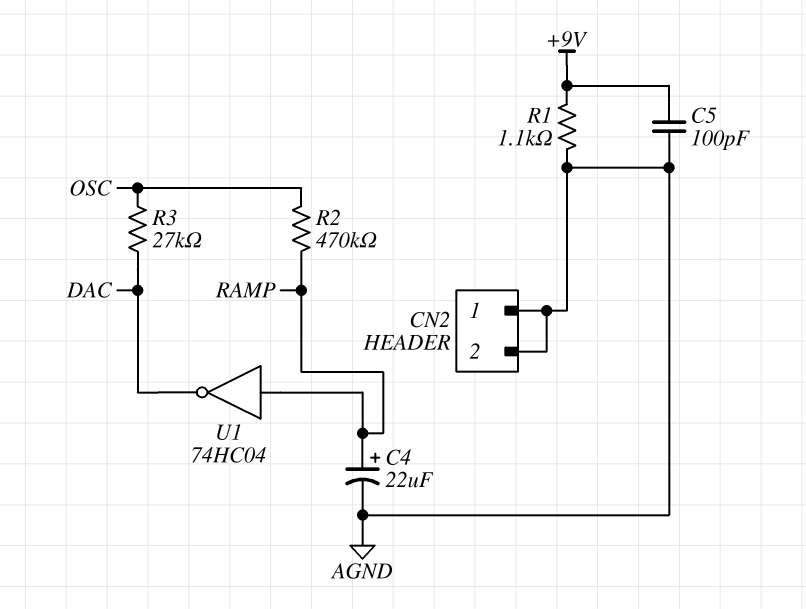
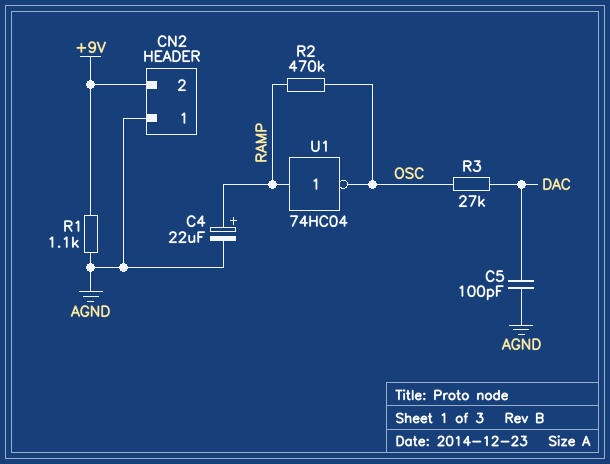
C5: 100pF (+9V, AGND) -> 100pF (AGND, DAC)
CN2 pin 2: AGND -> +9V
U1: NOT 74HC04 (in RAMP, out DAC) -> NOT 74HC04 (in RAMP, out OSC)

